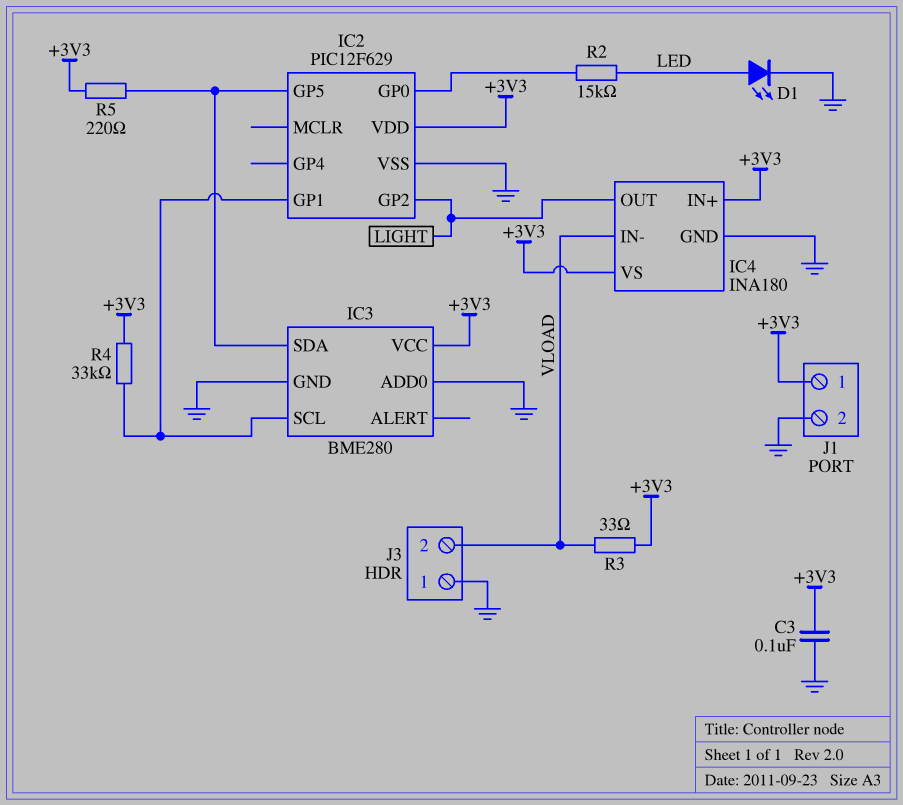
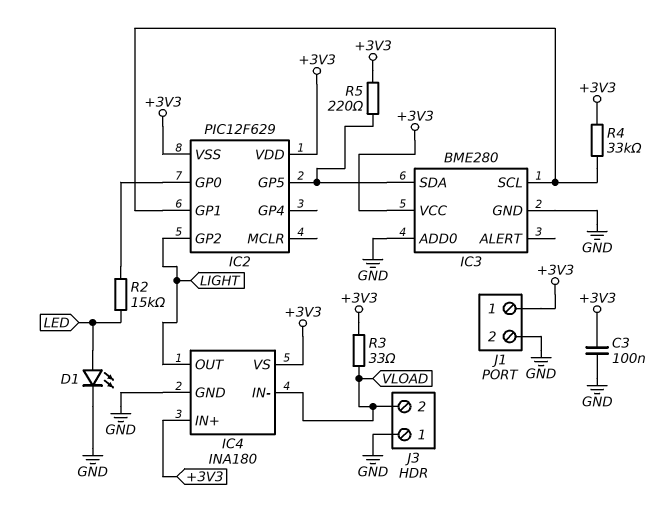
IC2 pin VSS: GND -> +3V3

